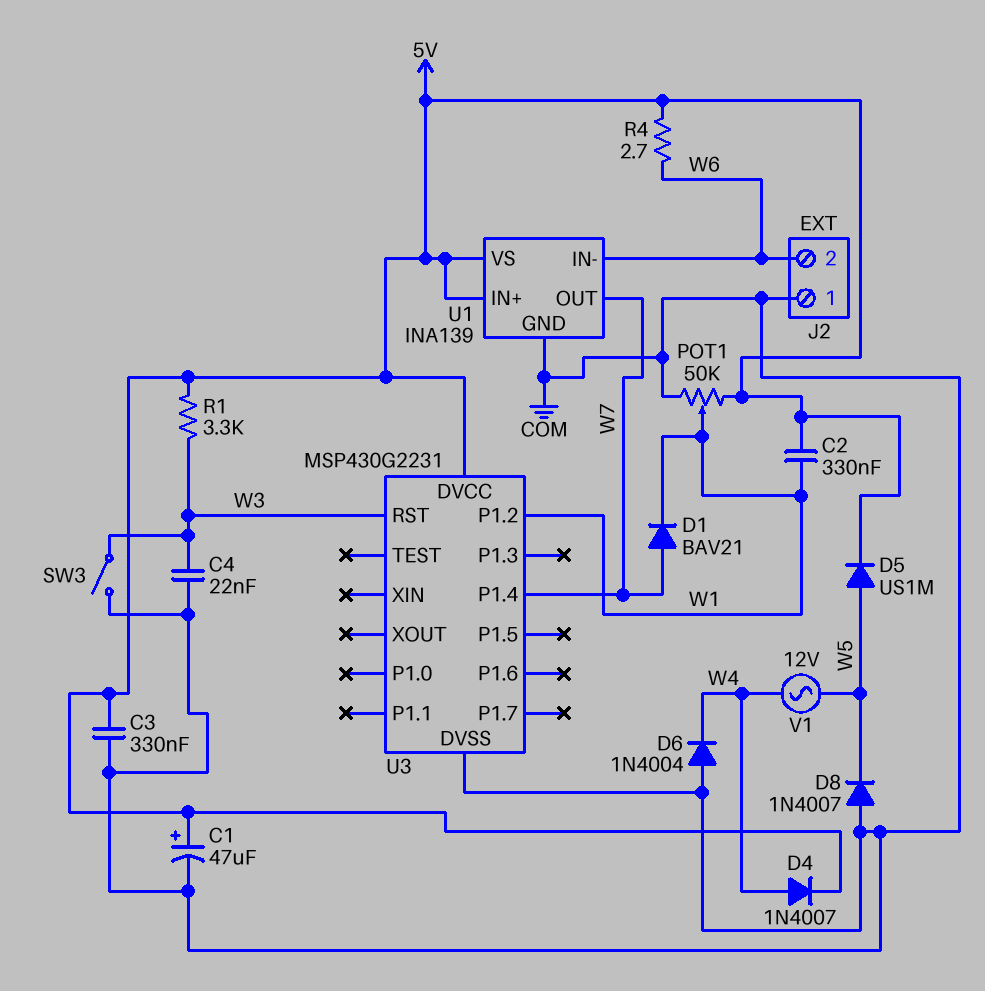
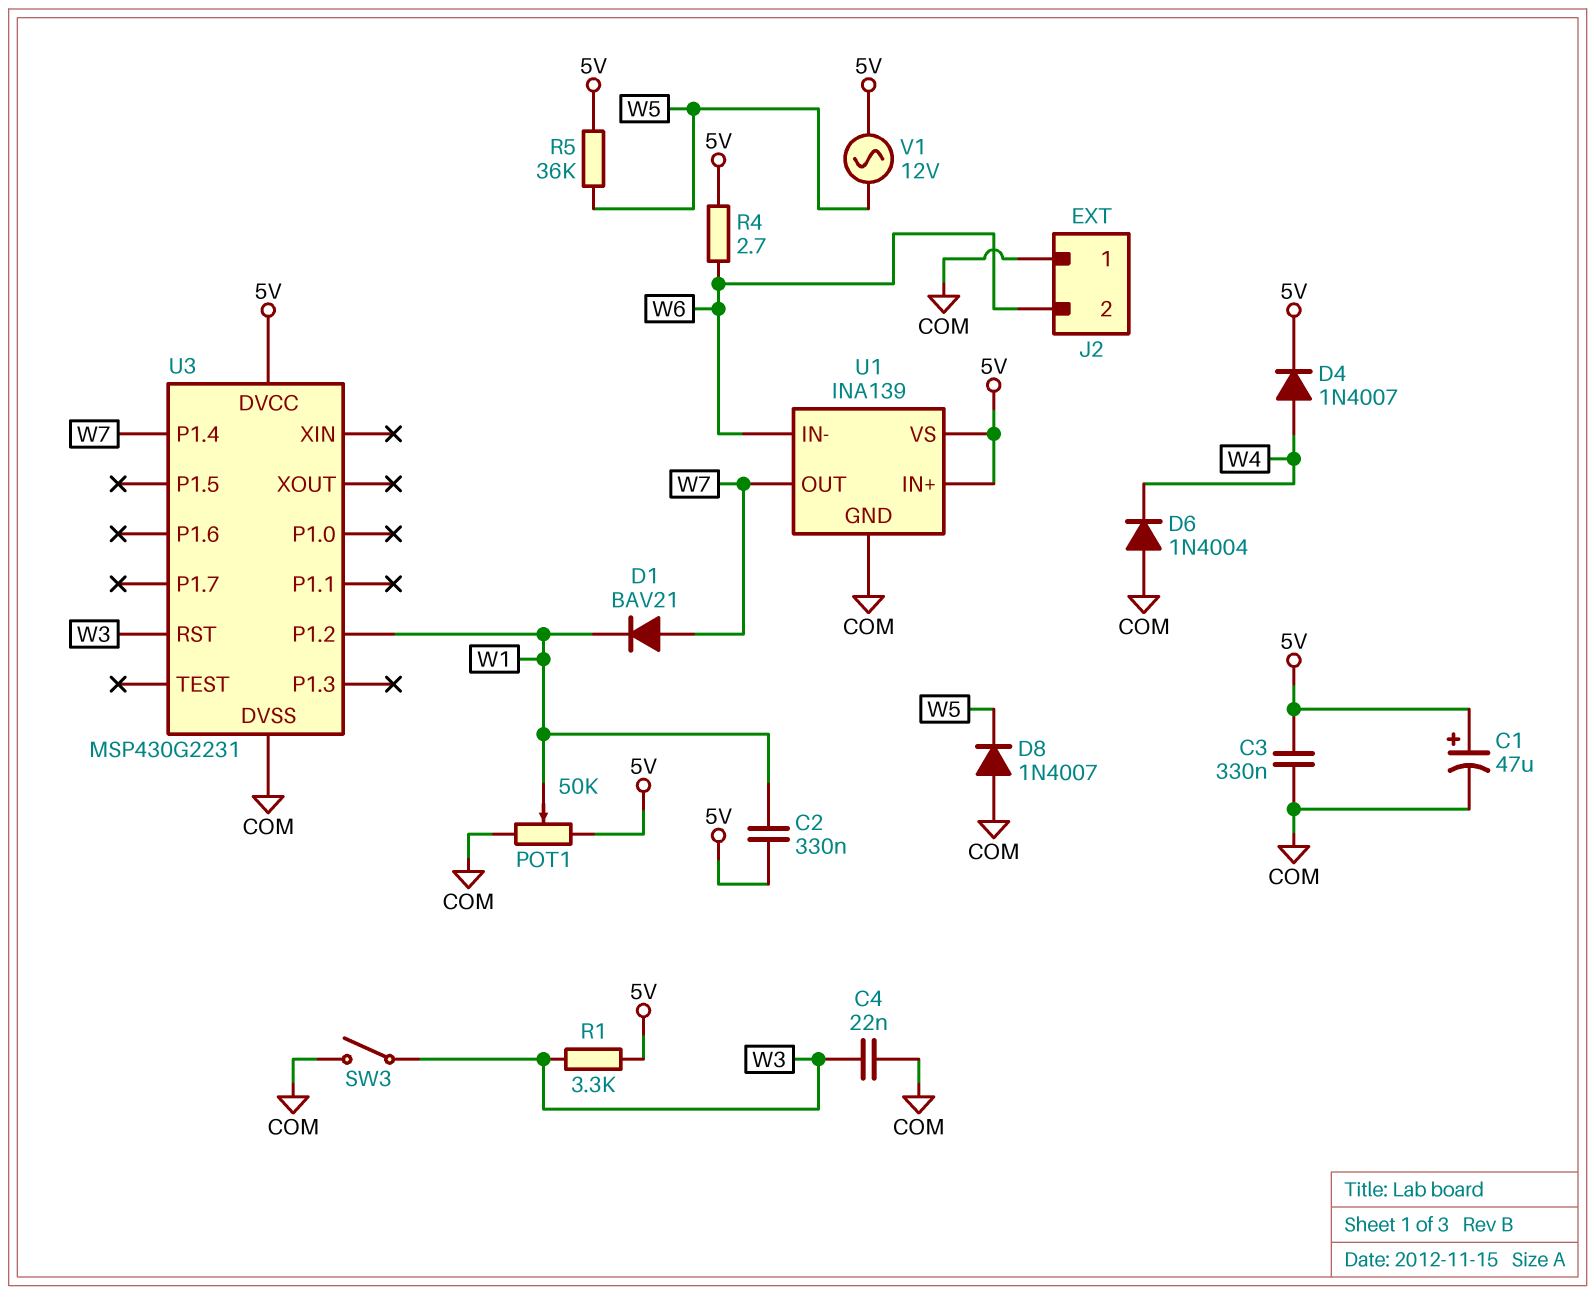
D5: diode US1M (A W5, K 5V) -> none
R5: none -> 36k (5V, W5)
V1: AC 12V (W4, W5) -> AC 12V (5V, W5)

